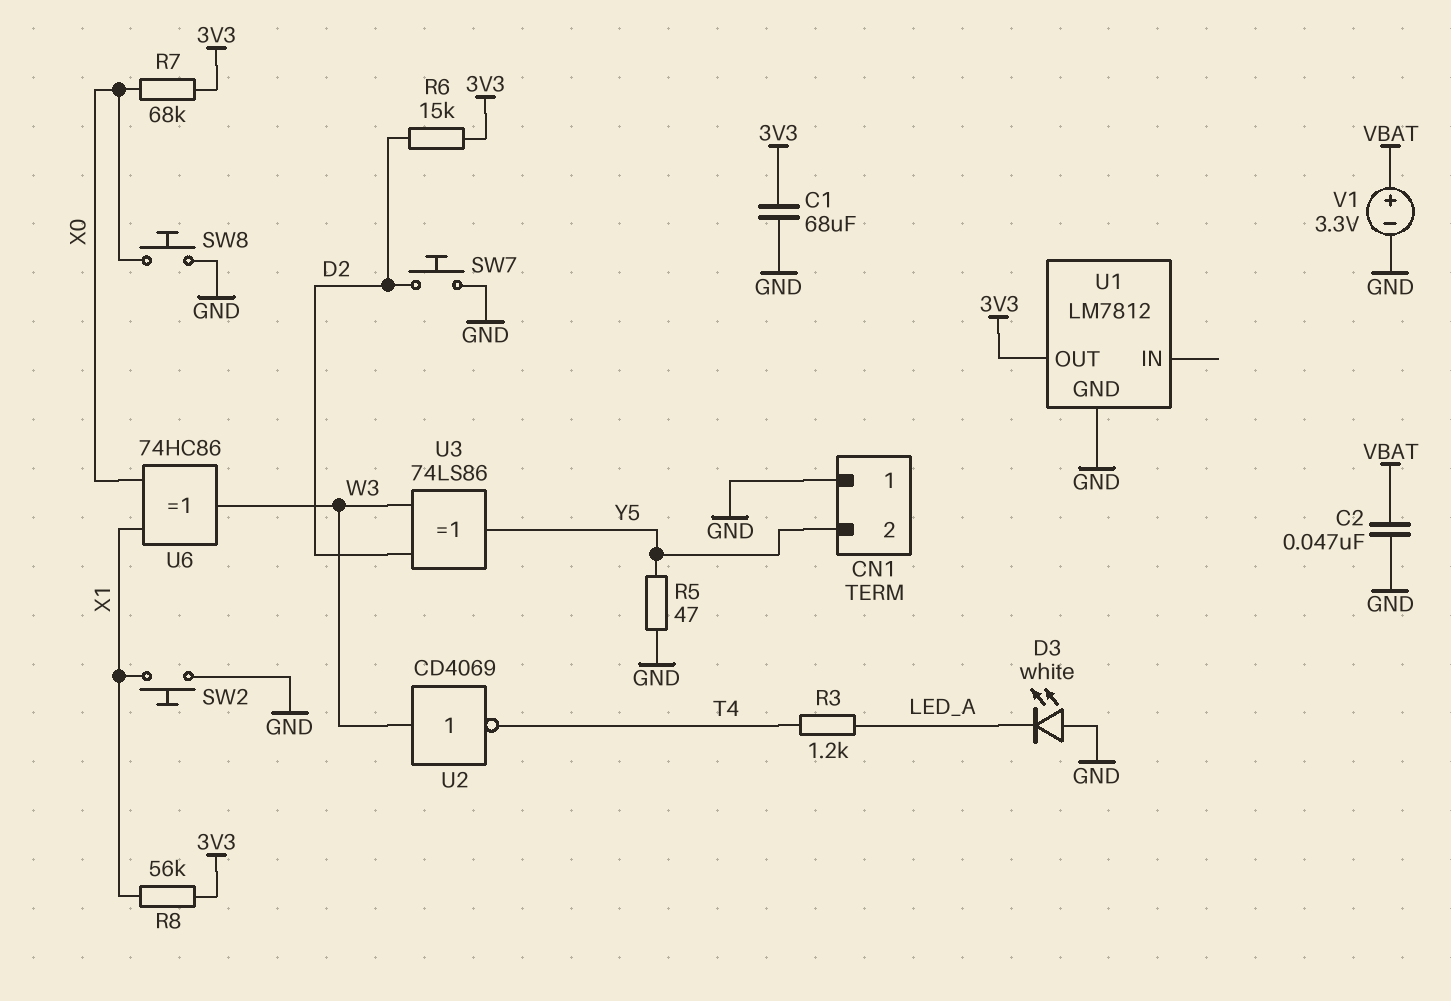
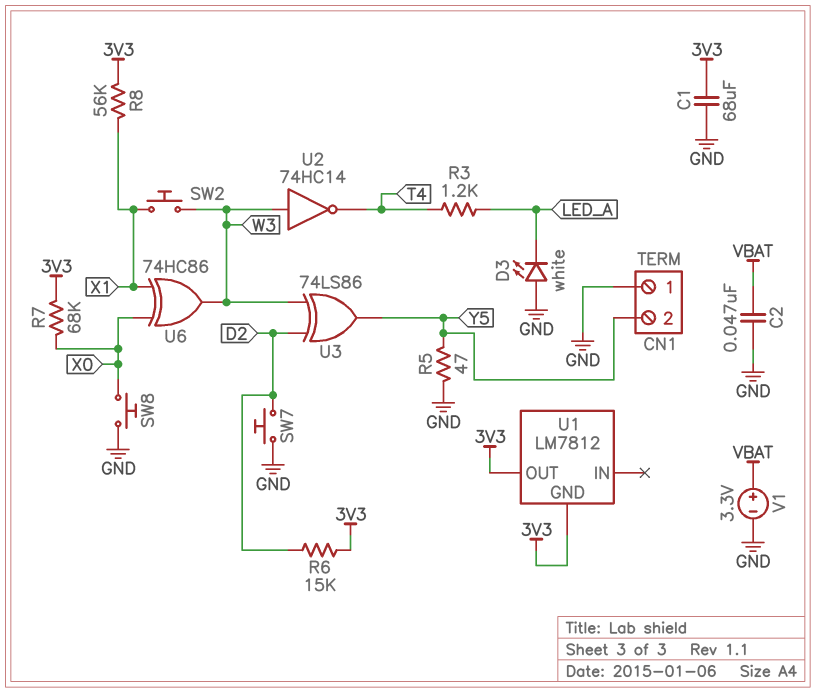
SW2: button (GND, X1) -> button (W3, X1)
U1 pin GND: GND -> 3V3
U2: NOT CD4069 (in W3, out T4) -> NOT 74HC14 (in W3, out T4)

